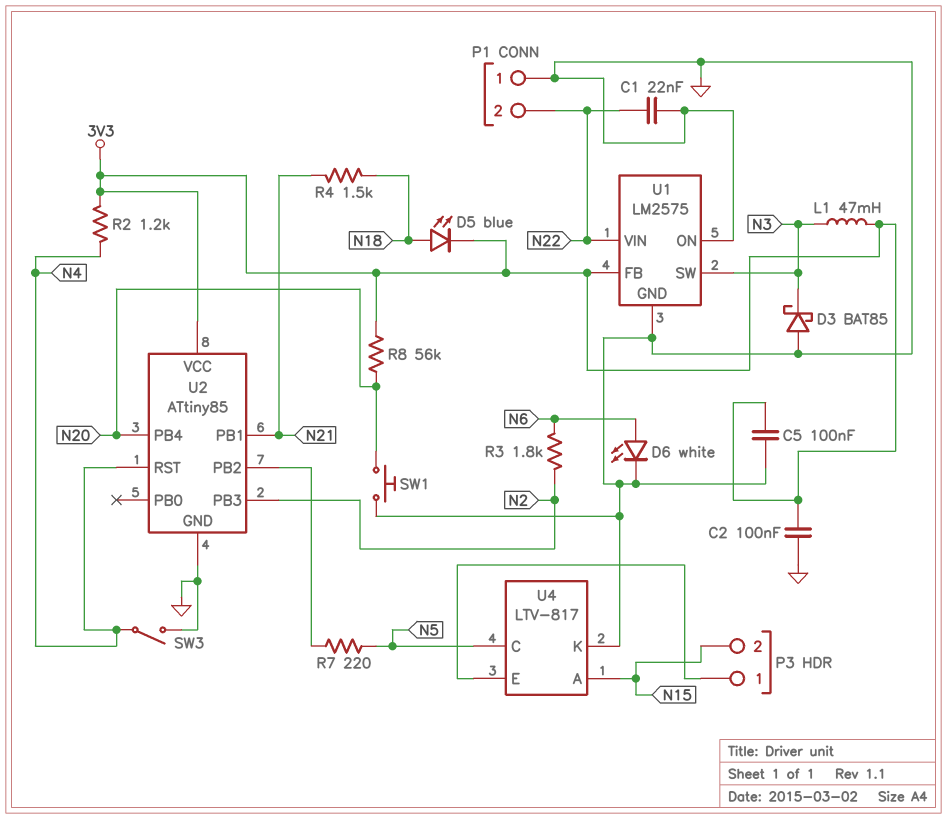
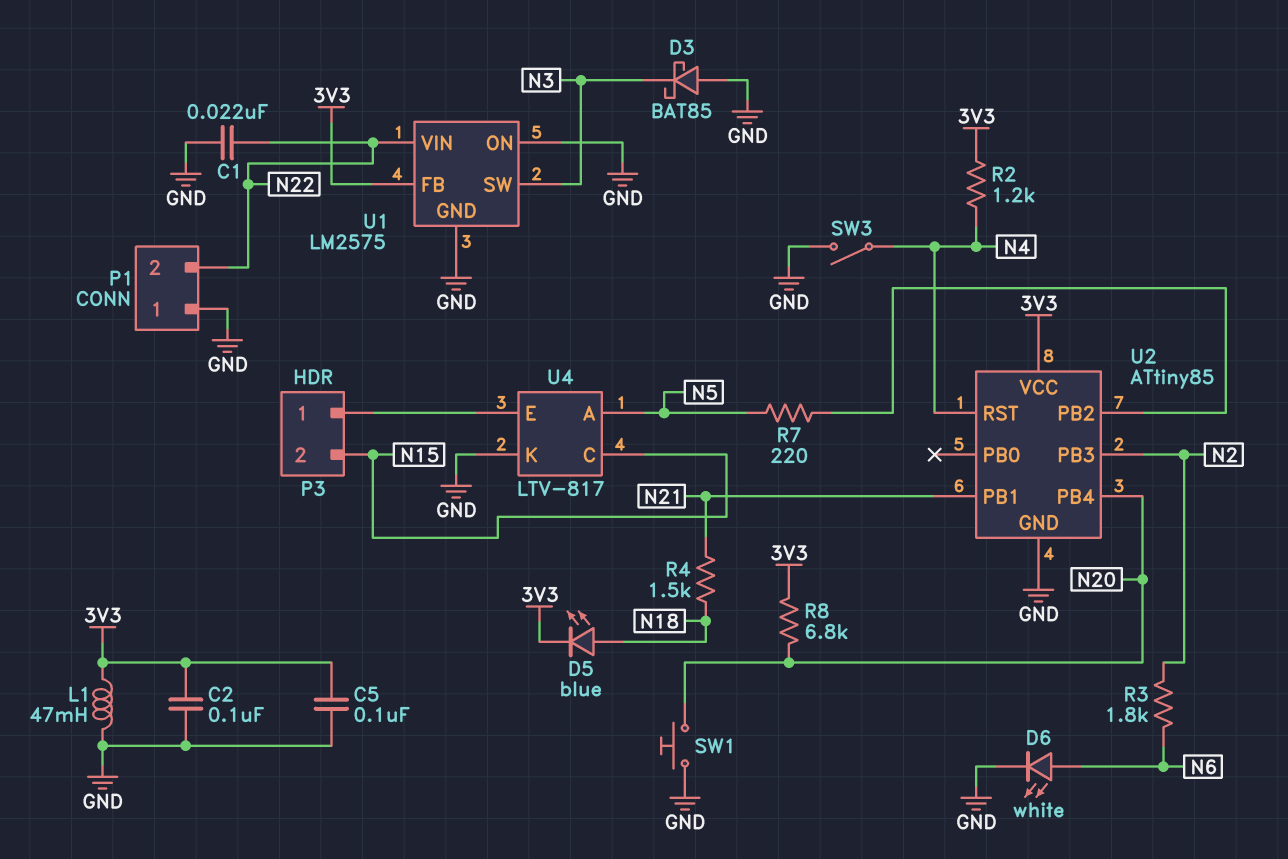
L1: 47mH (3V3, N3) -> 47mH (3V3, GND)
R8: 56k (3V3, N20) -> 6.8k (3V3, N20)
U4 pin A: N15 -> N5
U4 pin C: N5 -> N15

